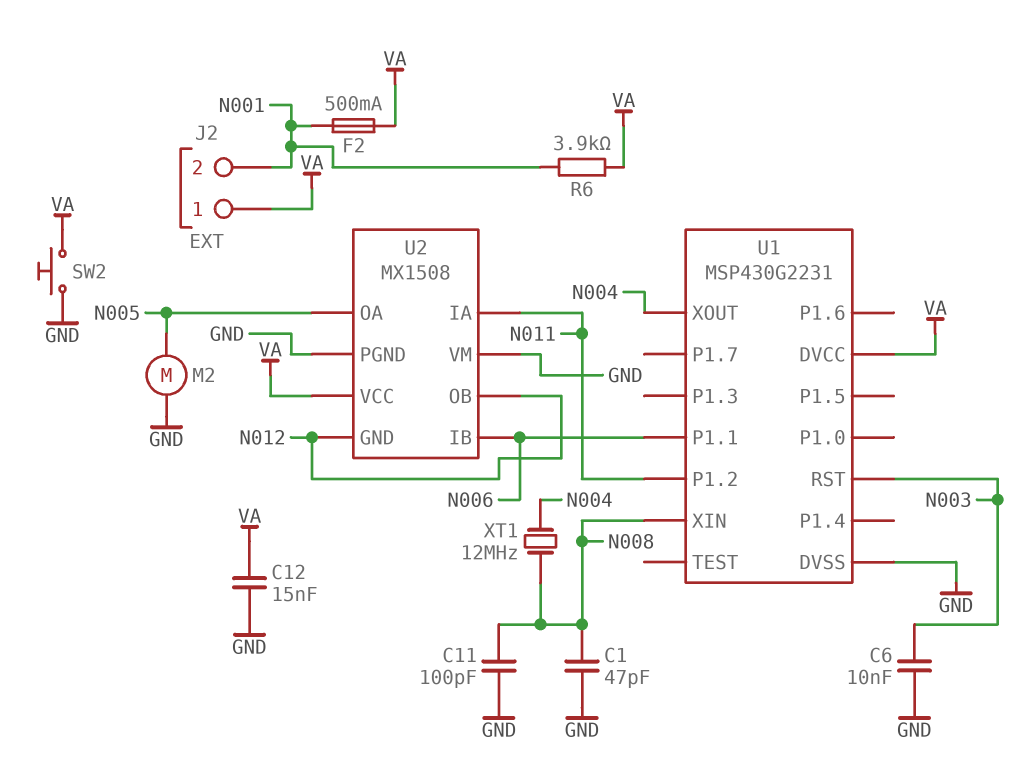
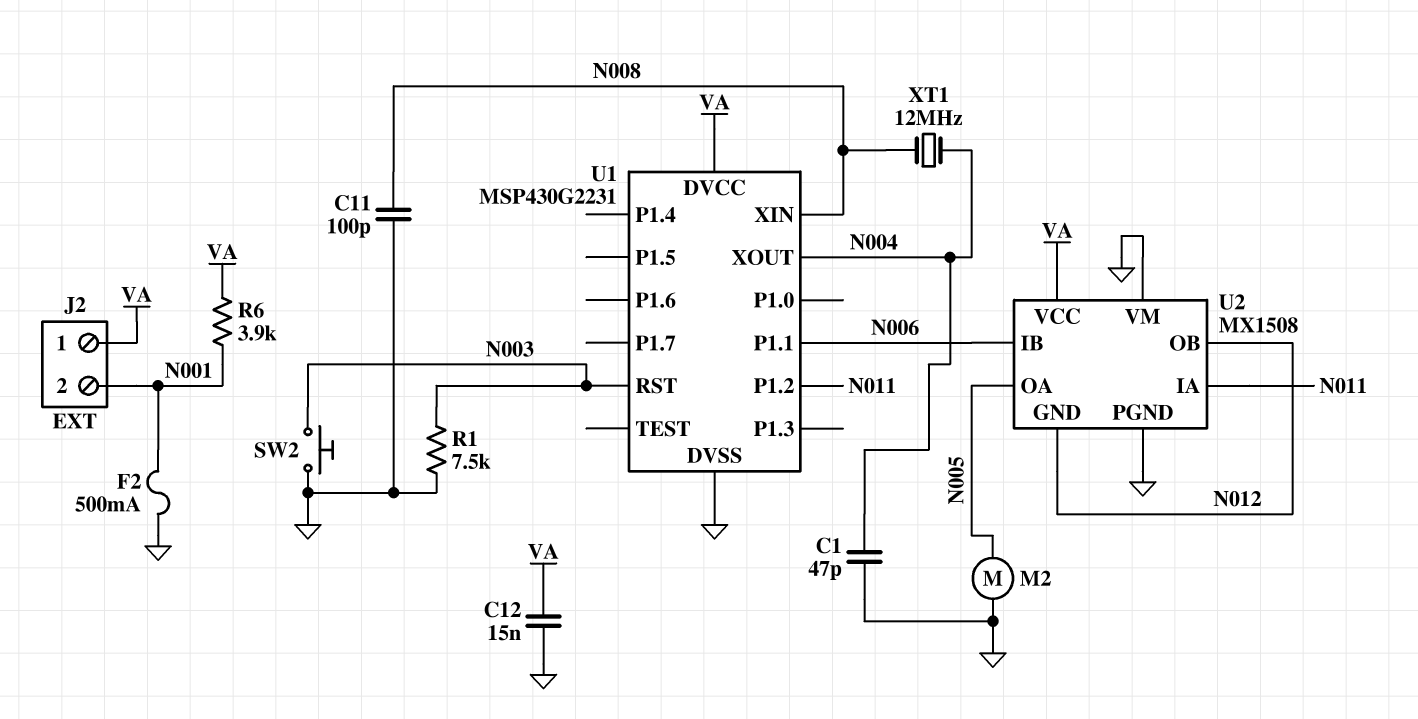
C1: 47pF (GND, N008) -> 47pF (GND, N004)
C6: 10nF (GND, N003) -> none
F2: 500mA (N001, VA) -> 500mA (GND, N001)
R1: none -> 7.5k (GND, N003)
SW2: button (GND, VA) -> button (GND, N003)

